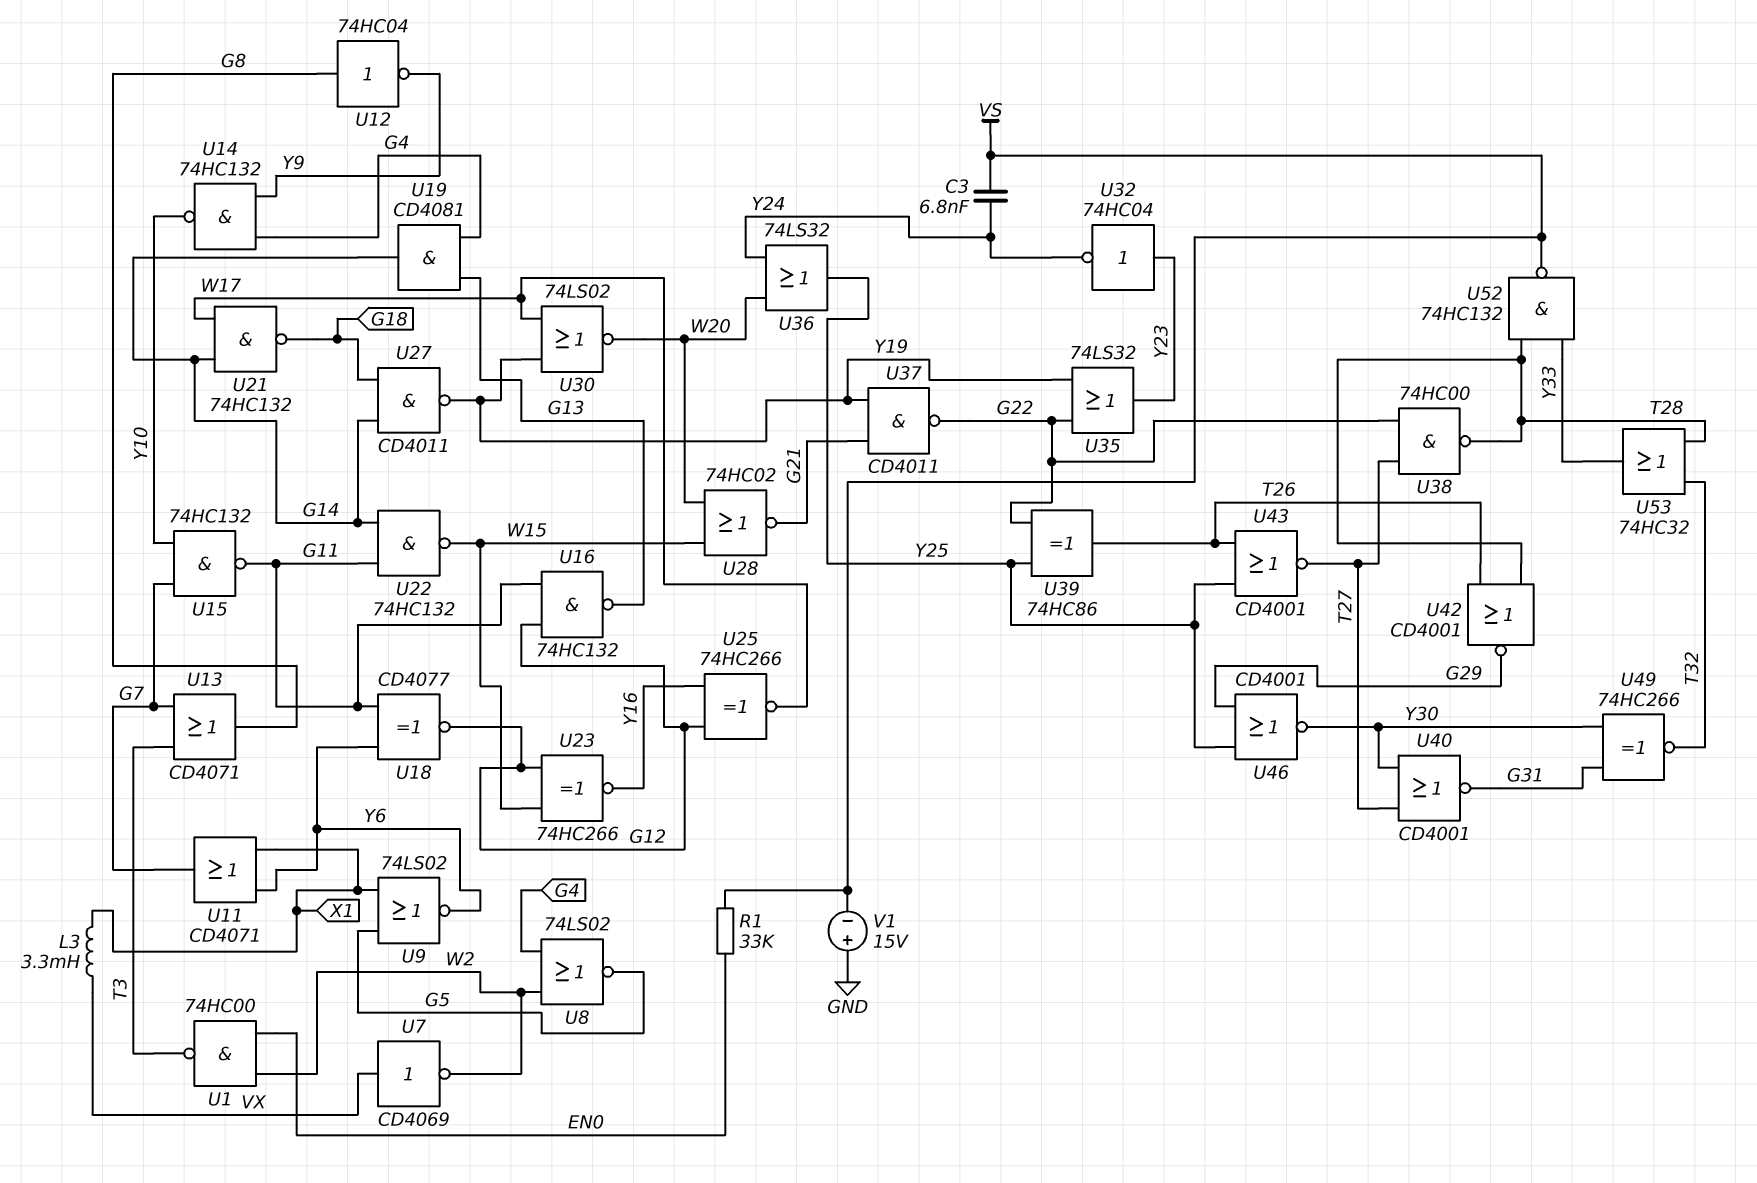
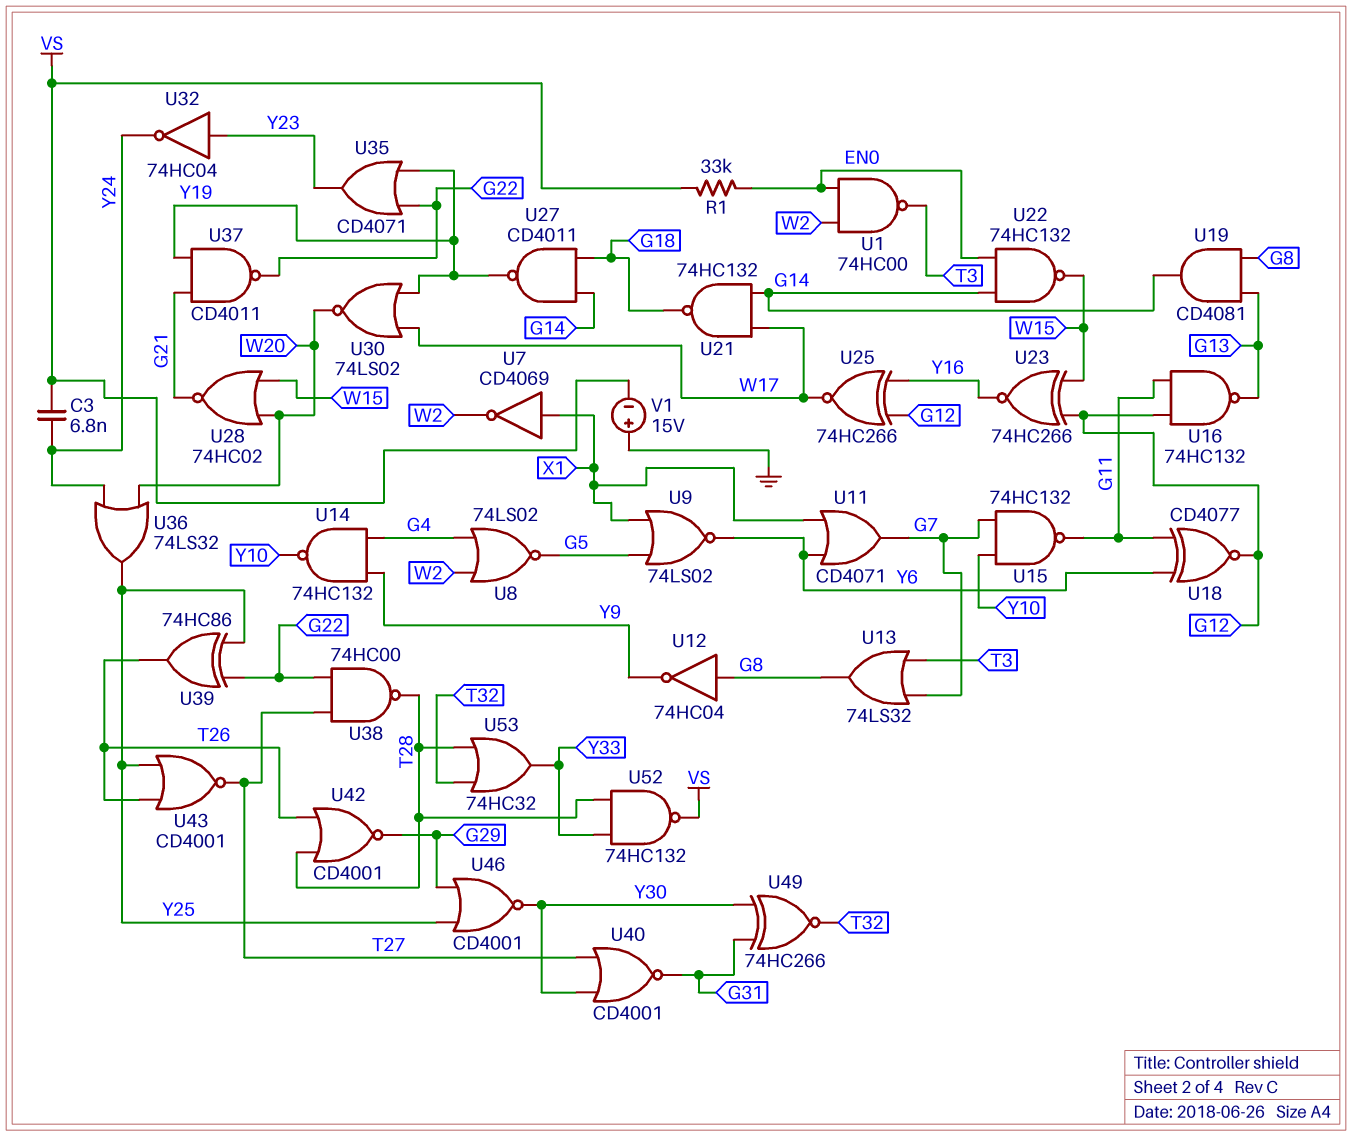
L3: 3.3mH (VX, X1) -> none
U7: NOT CD4069 (in VX, out W2) -> NOT CD4069 (in X1, out W2)
U13: OR CD4071 (in G7, in T3, out G8) -> OR 74LS32 (in G7, in T3, out G8)
U19: AND CD4081 (in G4, in G13, out G14) -> AND CD4081 (in G8, in G13, out G14)
U22: NAND 74HC132 (in G11, in G14, out W15) -> NAND 74HC132 (in EN0, in G14, out W15)
U35: OR 74LS32 (in G22, in Y19, out Y23) -> OR CD4071 (in G22, in Y19, out Y23)

